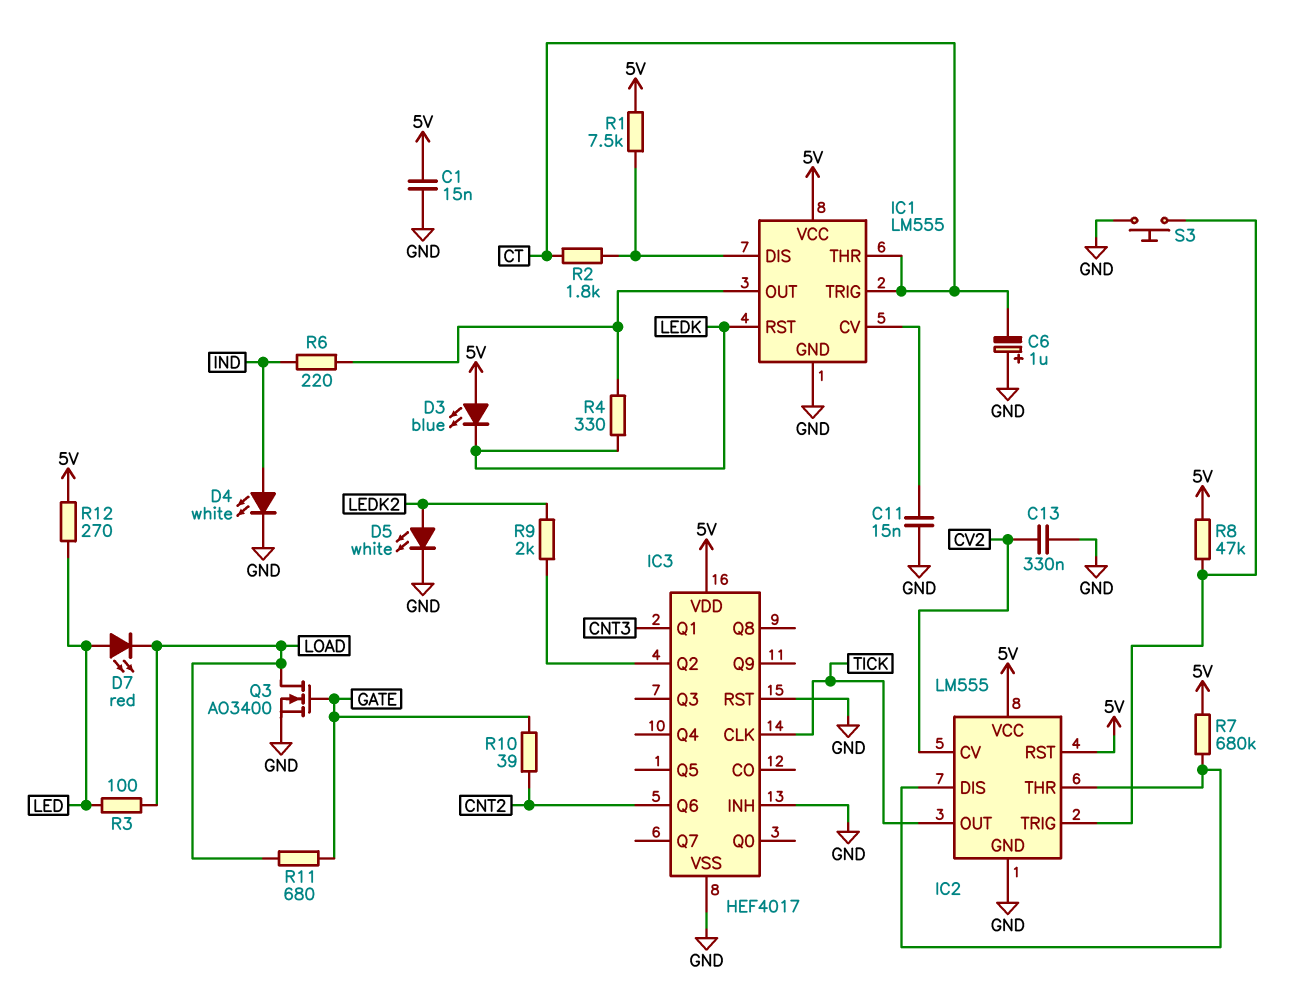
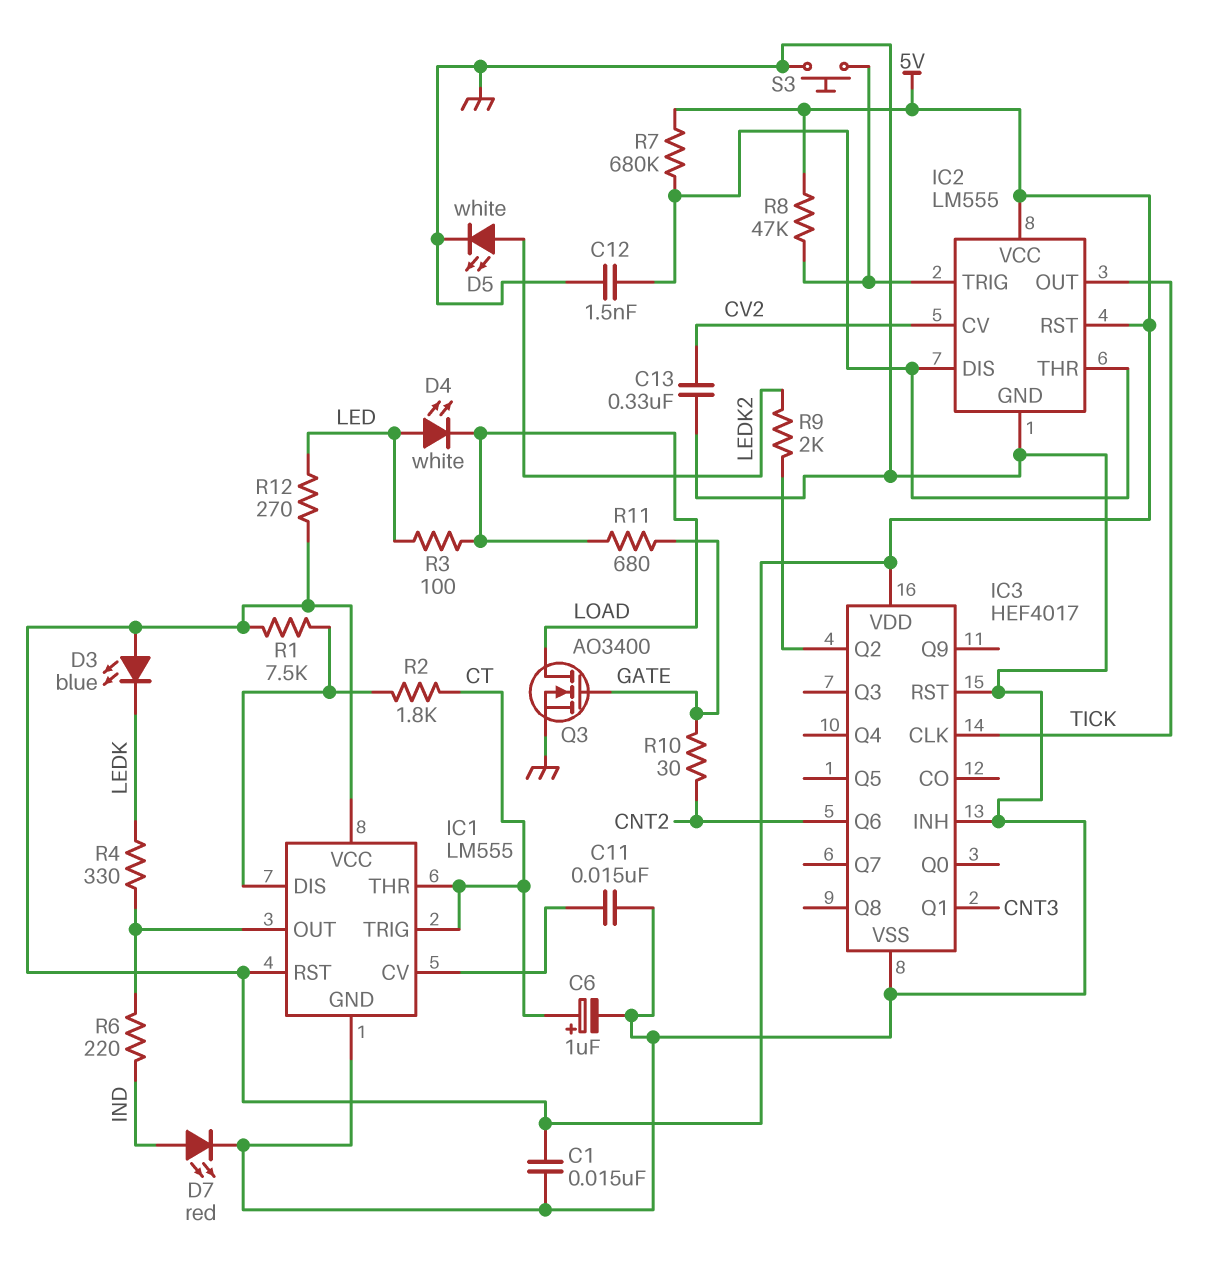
C6: 1uF (plus GND, minus CT) -> 1uF (plus CT, minus GND)
C12: none -> 1.5nF (GND, IC2/DIS)
D4: LED white (A IND, K GND) -> LED white (A LED, K LOAD)
D7: LED red (A LED, K LOAD) -> LED red (A IND, K GND)
IC1 pin RST: LEDK -> 5V
R10: 39 (CNT2, GATE) -> 30 (CNT2, GATE)

